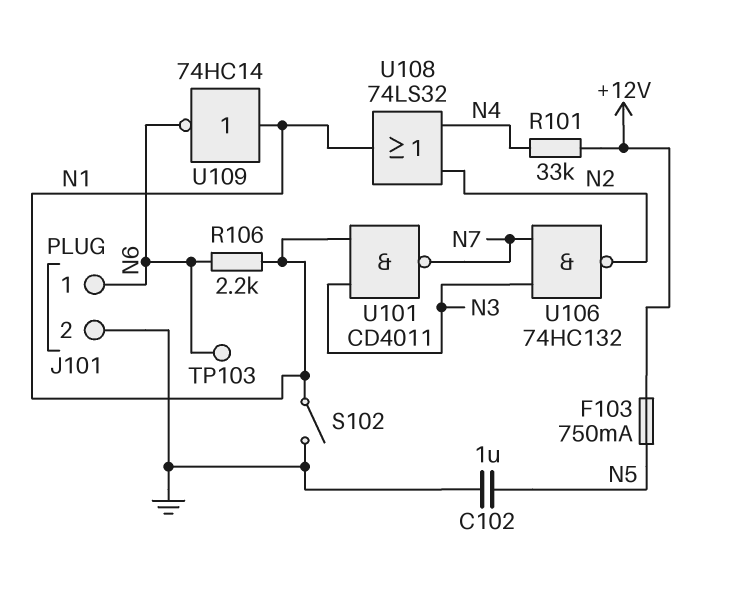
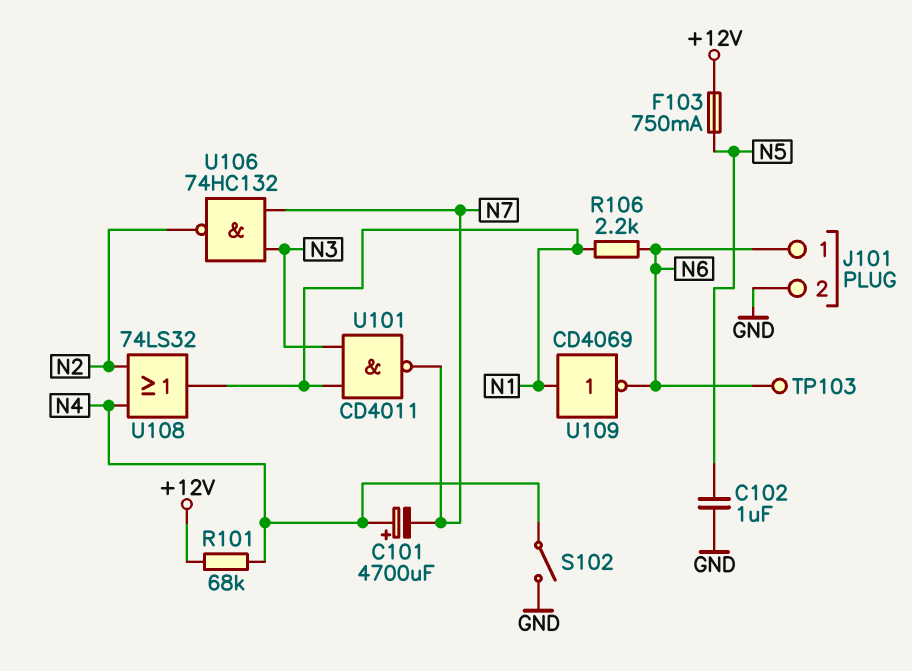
C101: none -> 4700uF (plus N4, minus N7)
R101: 33k (+12V, N4) -> 68k (+12V, N4)
S102: switch (GND, N1) -> switch (GND, N4)
U109: NOT 74HC14 (in N1, out N6) -> NOT CD4069 (in N1, out N6)

